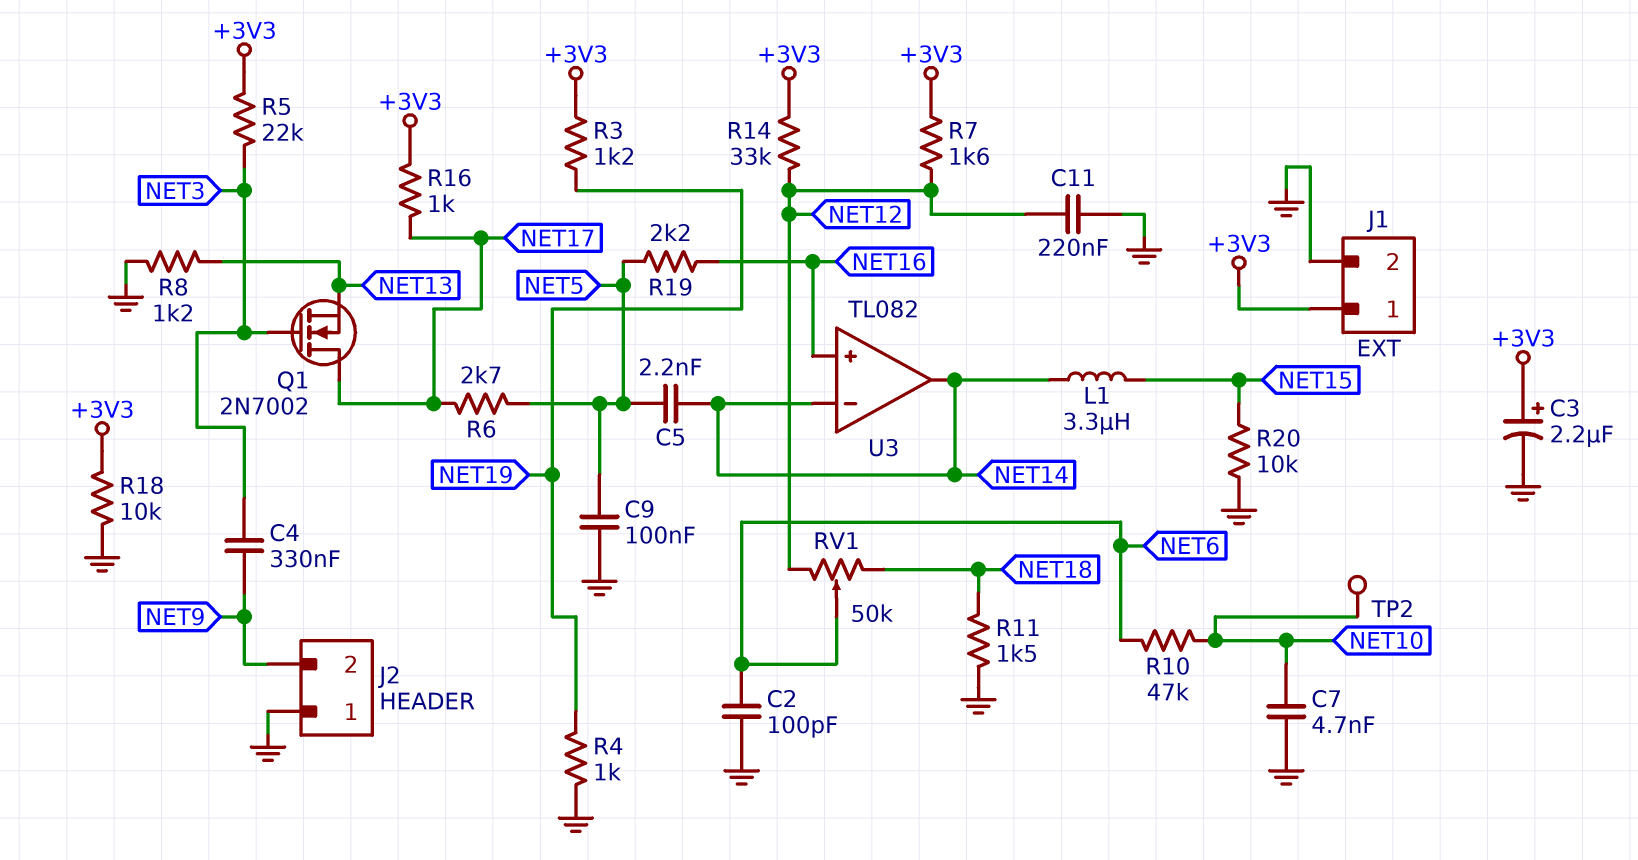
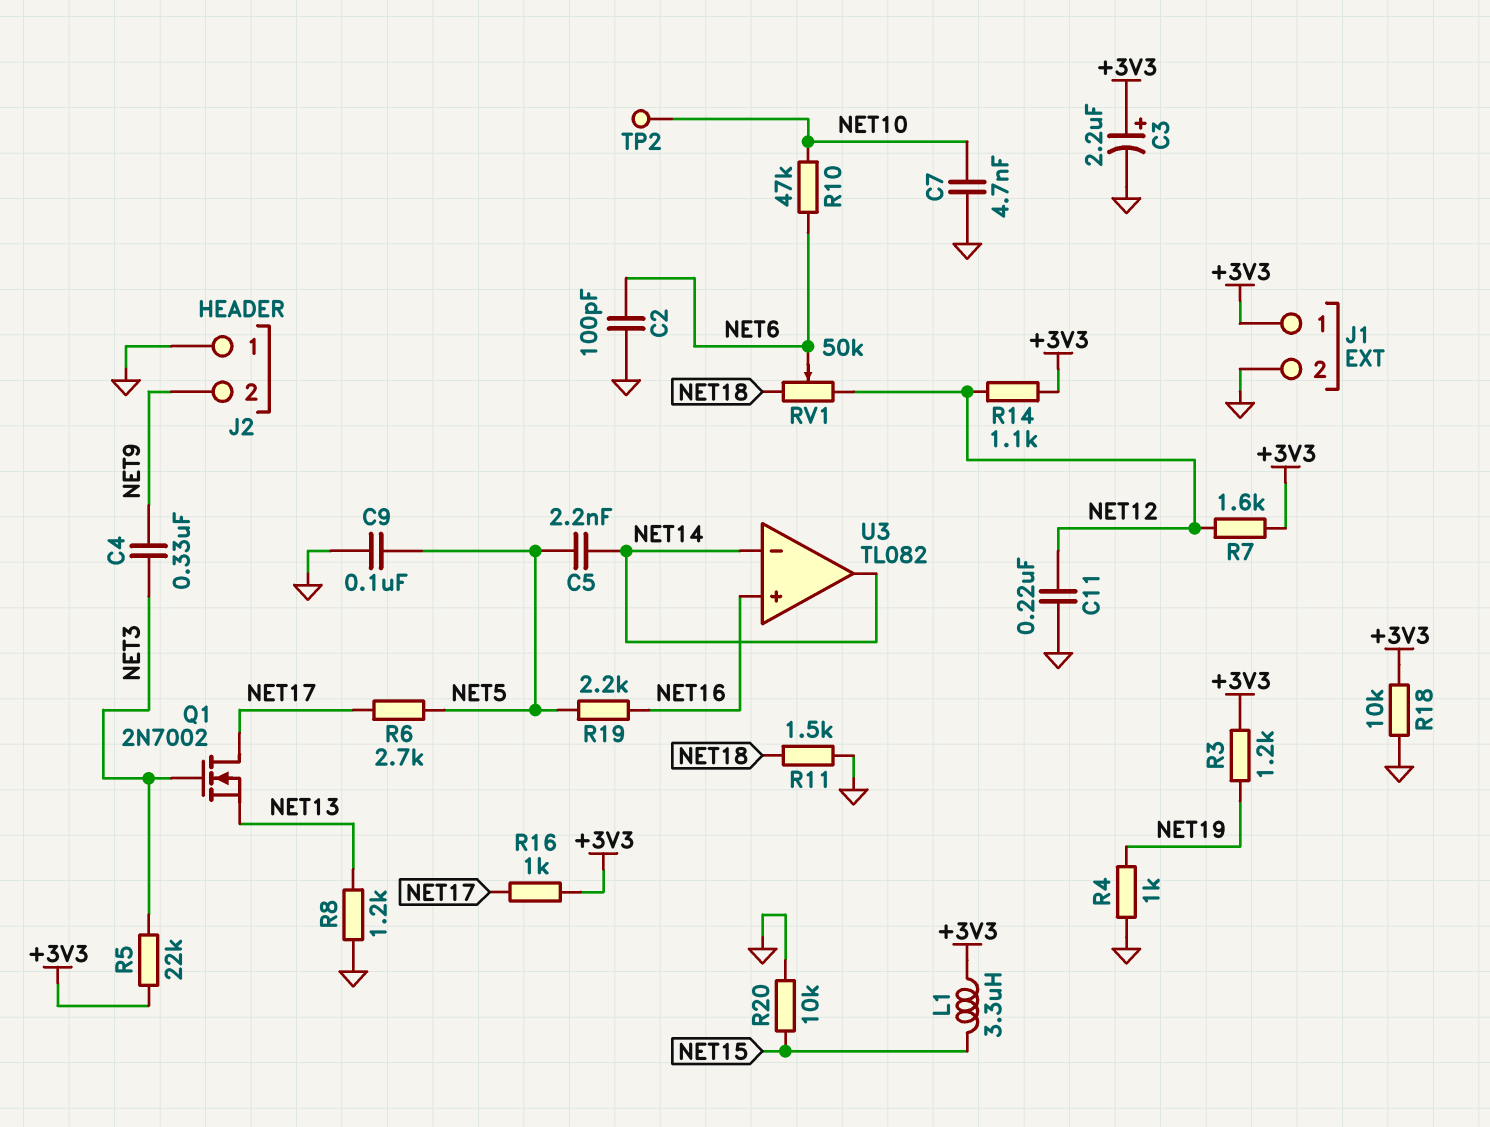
L1: 3.3uH (NET14, NET15) -> 3.3uH (+3V3, NET15)
R14: 33k (+3V3, NET12) -> 1.1k (+3V3, NET12)

